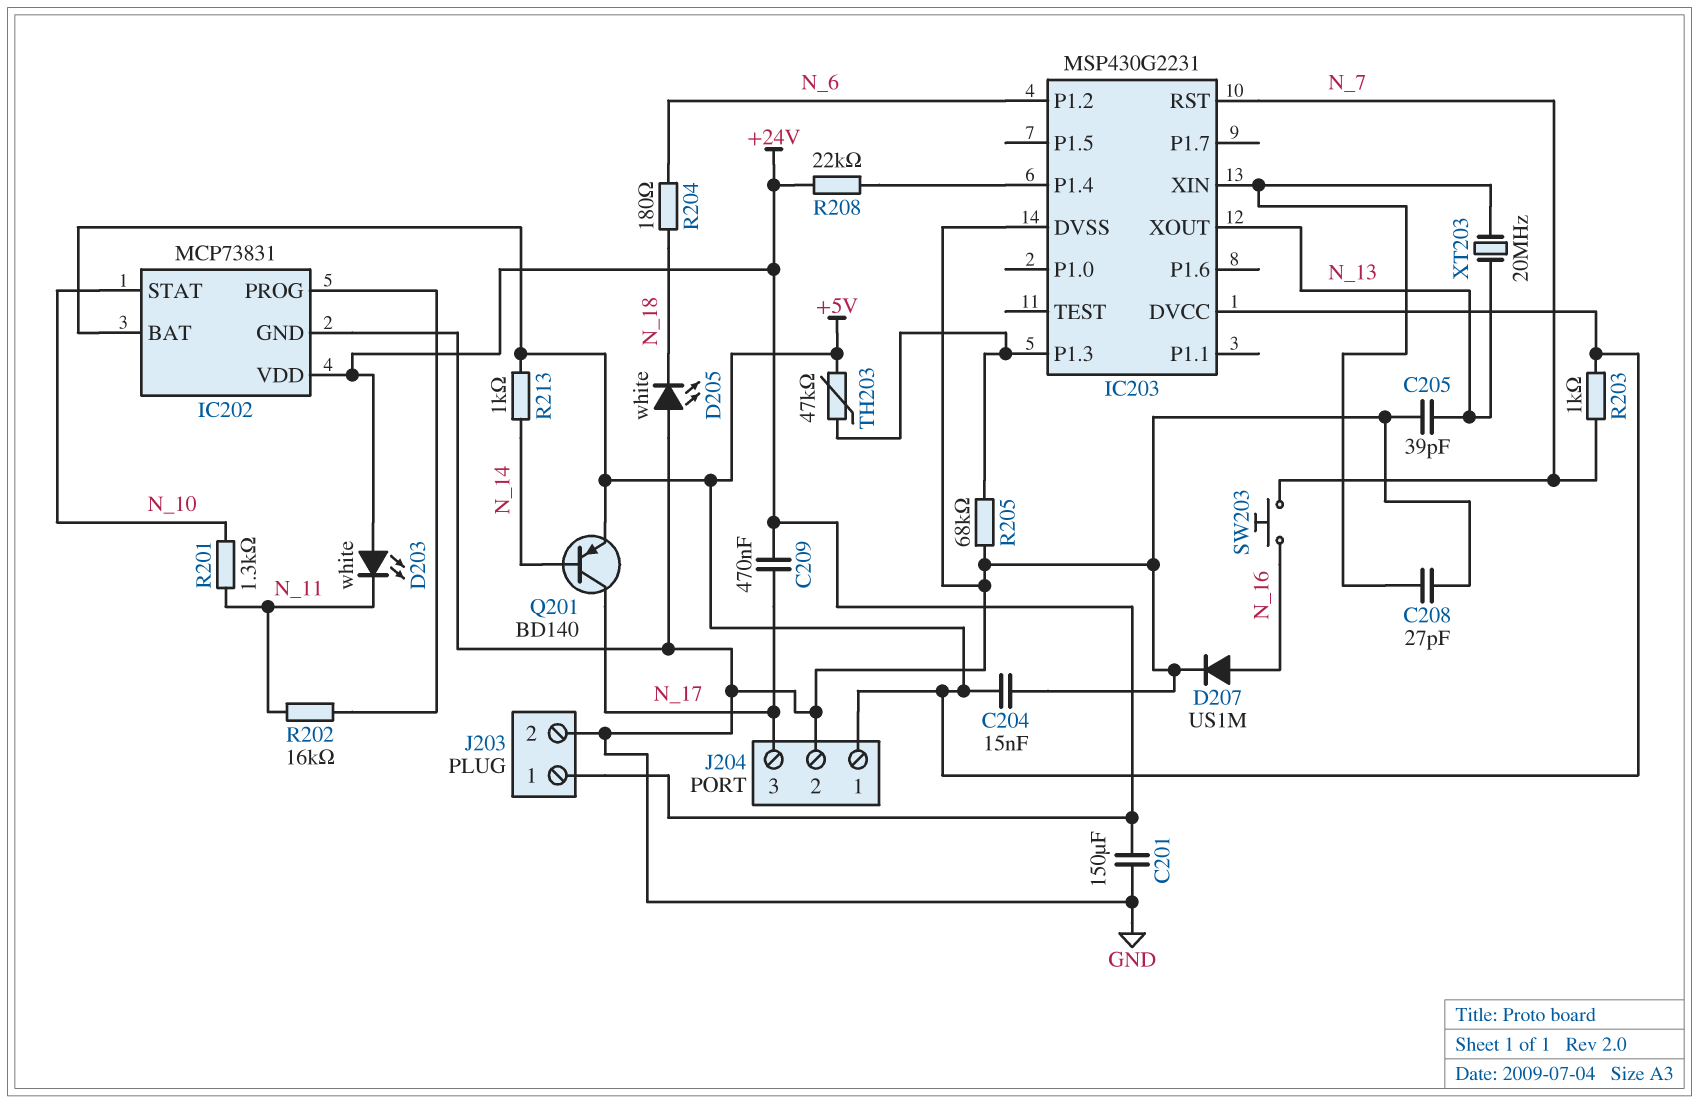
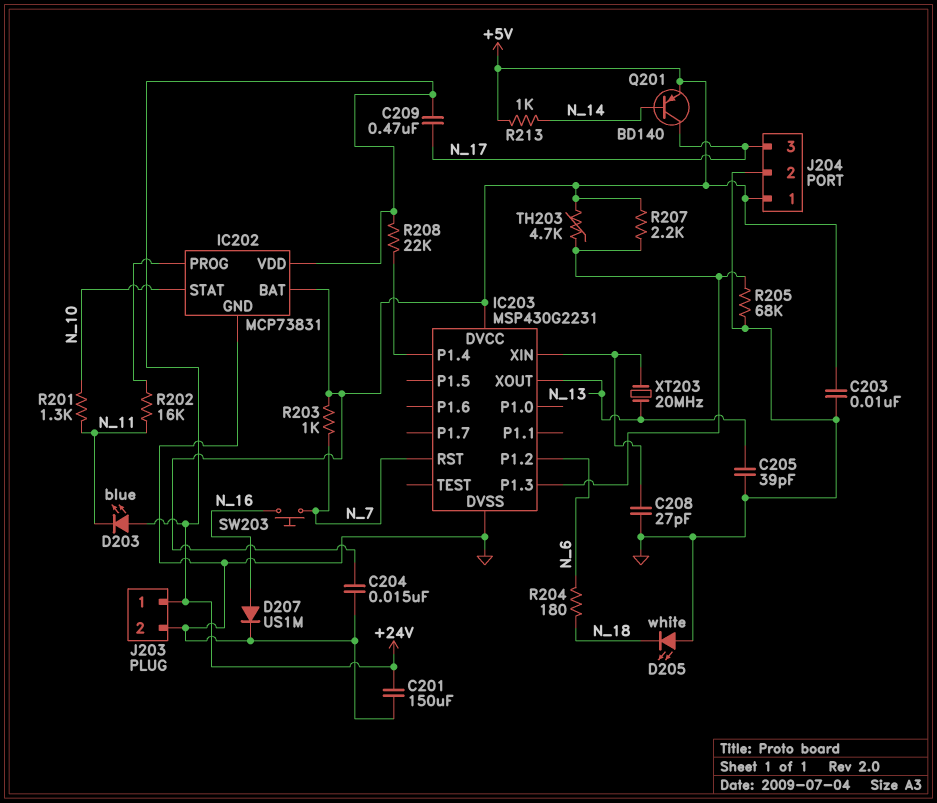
C203: none -> 10nF (+5V, GND)
D203: LED white (A +24V, K N_11) -> LED blue (A +24V, K N_11)
R207: none -> 2.2k (+5V, IC203/P1.3)
TH203: 47k (+5V, IC203/P1.3) -> 4.7k (+5V, IC203/P1.3)

